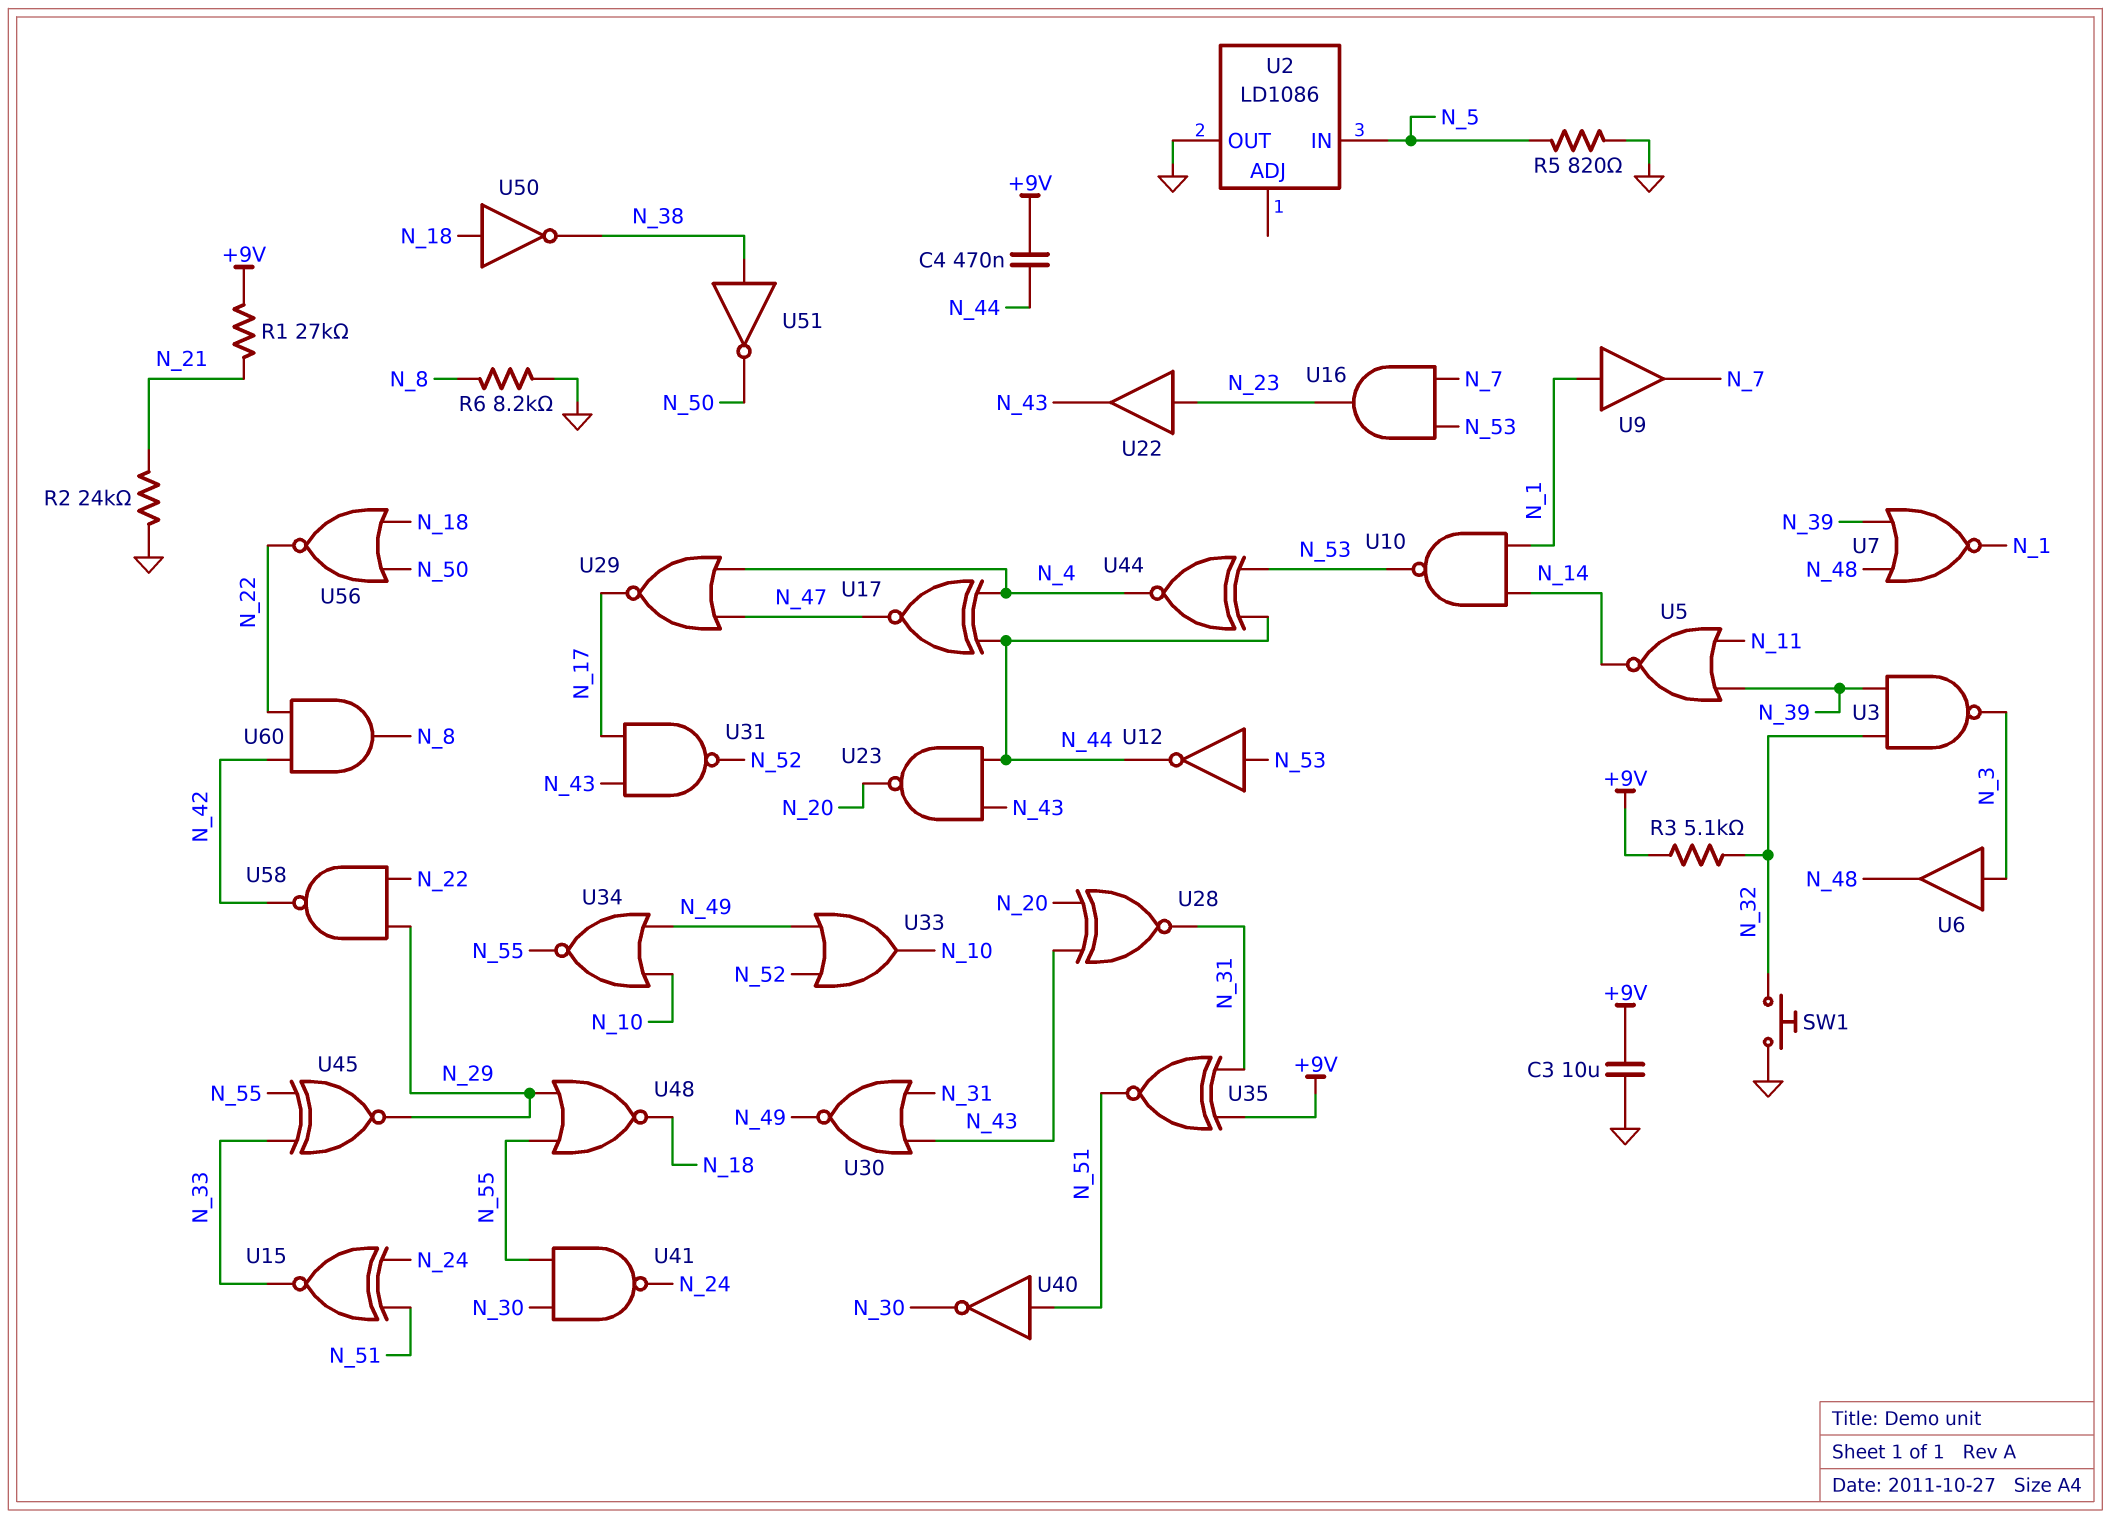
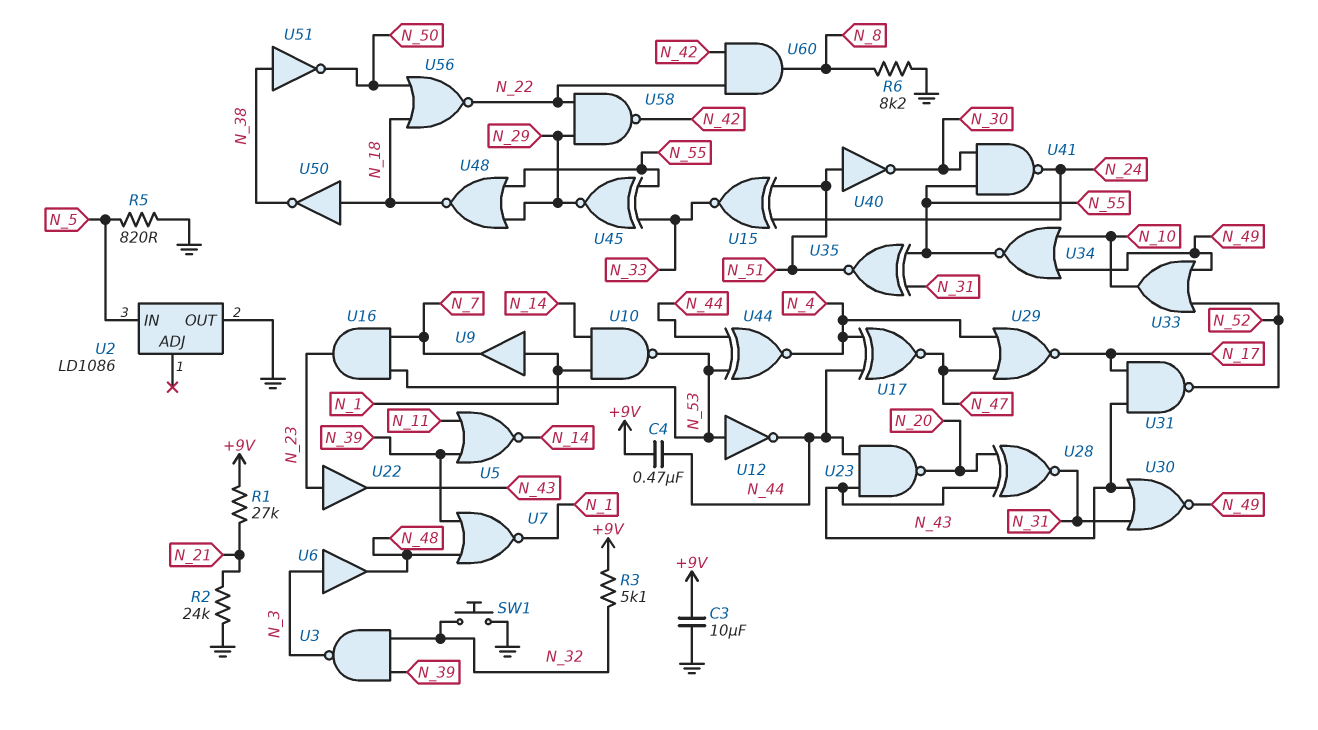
U35: XNOR (in +9V, in N_31, out N_51) -> XNOR (in N_31, in N_55, out N_51)

